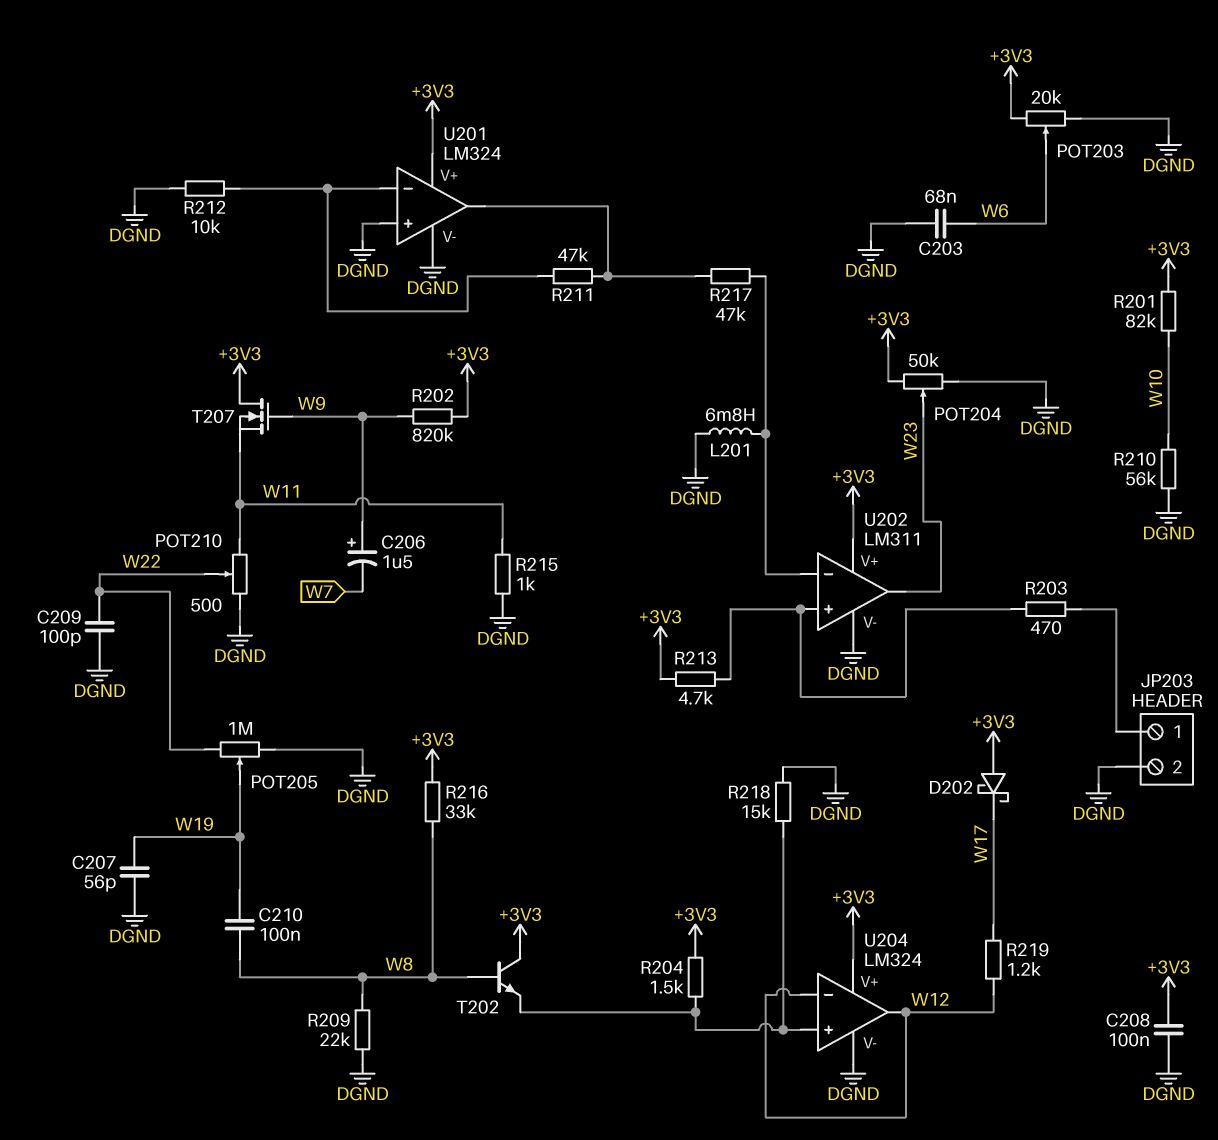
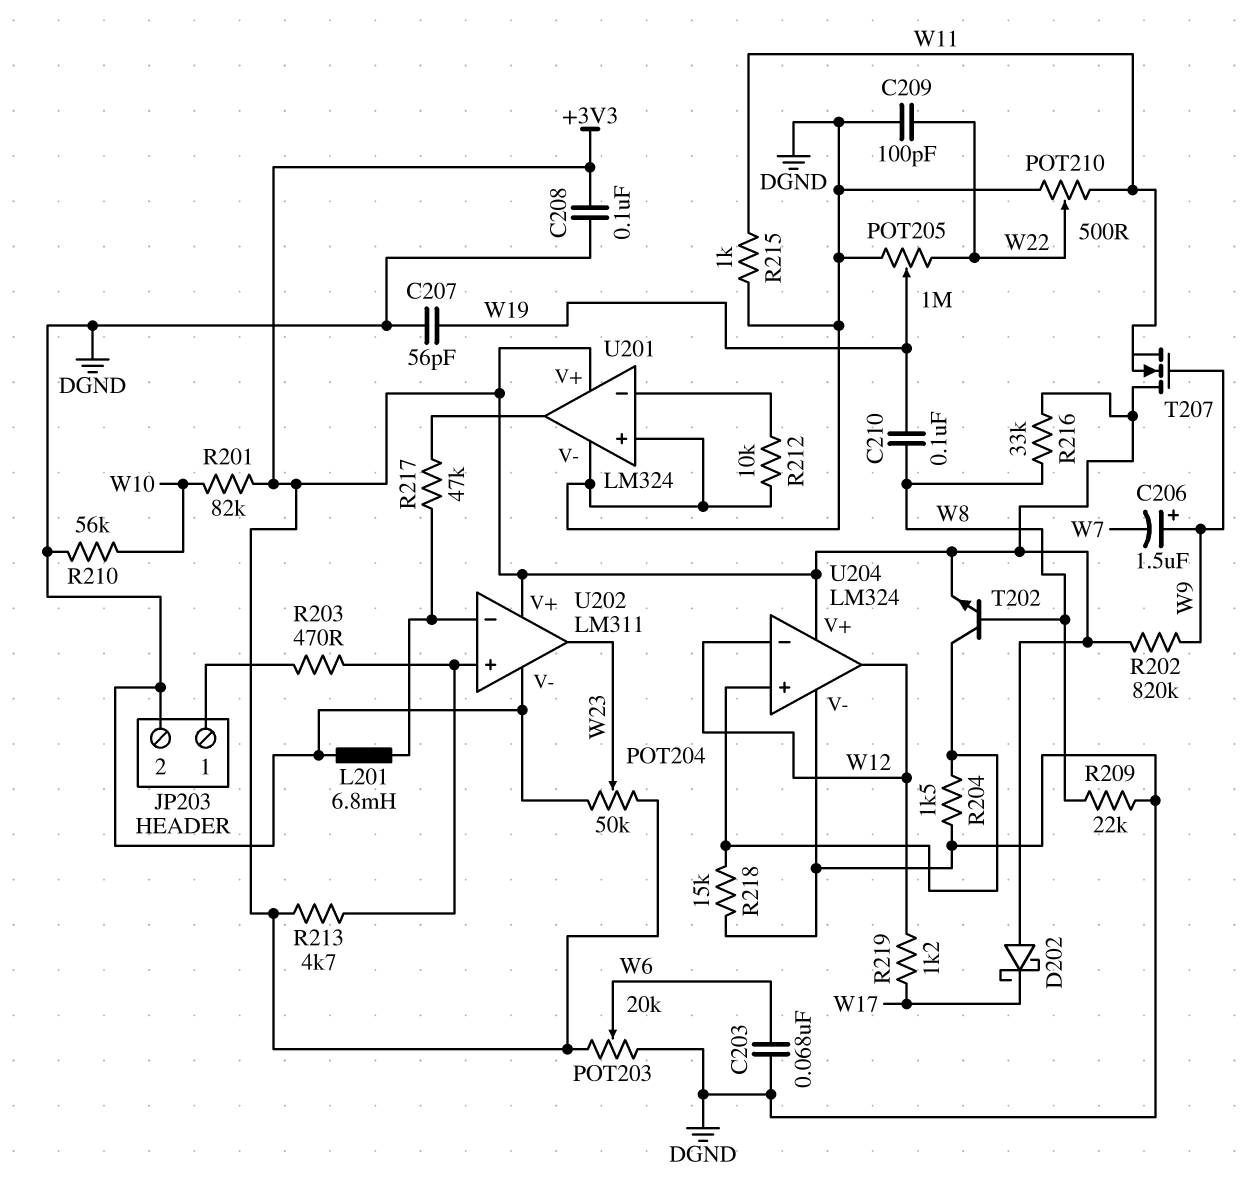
R204: 1.5k (+3V3, U204/in+) -> 1.5k (DGND, U204/in+)
R211: 47k (U201/in-, U201/out) -> none
T202: NPN (B W8, C +3V3, E U204/in+) -> NPN (B W8, C U204/in+, E +3V3)

